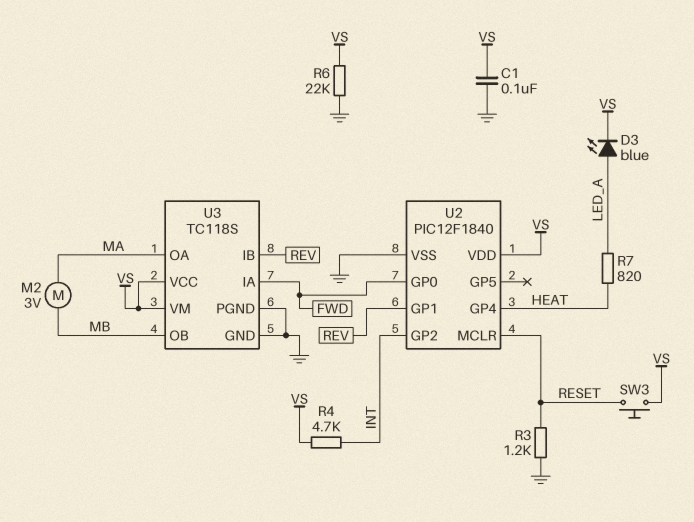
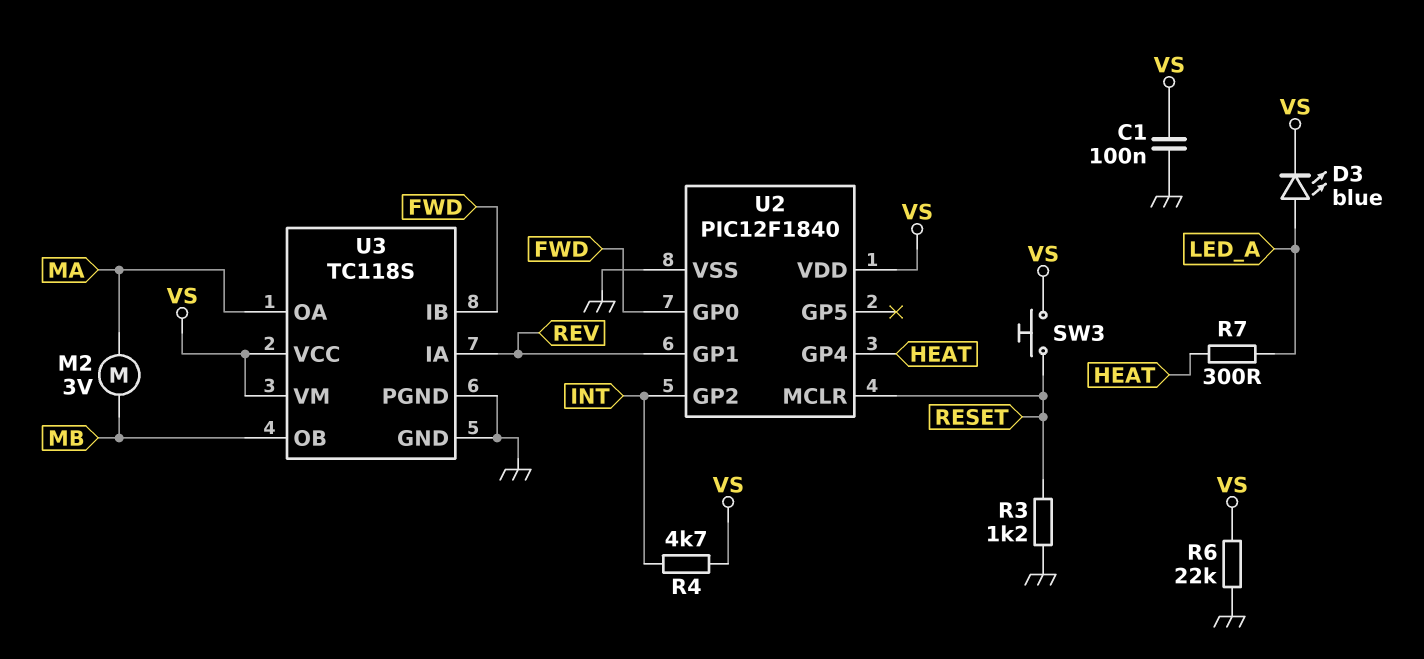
R7: 820 (HEAT, LED_A) -> 300 (HEAT, LED_A)
U3 pin IA: FWD -> REV
U3 pin IB: REV -> FWD

